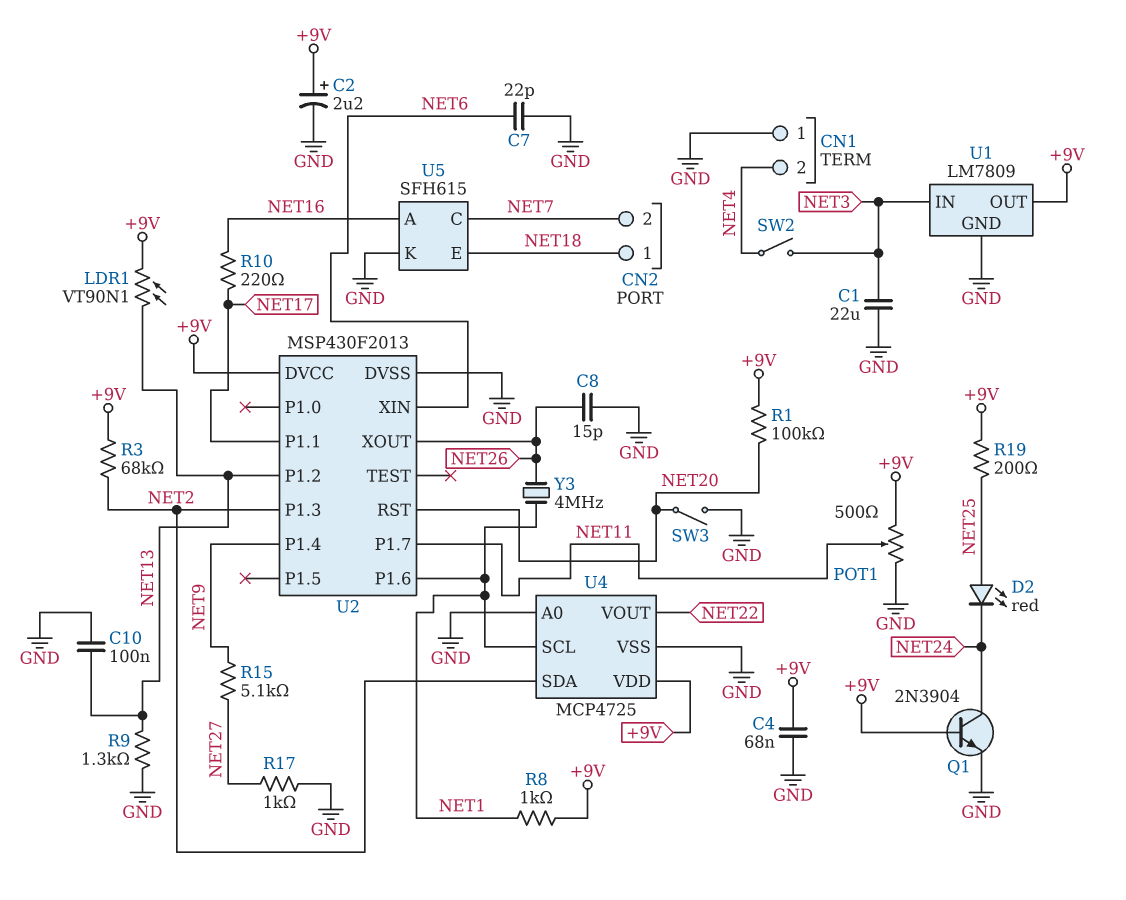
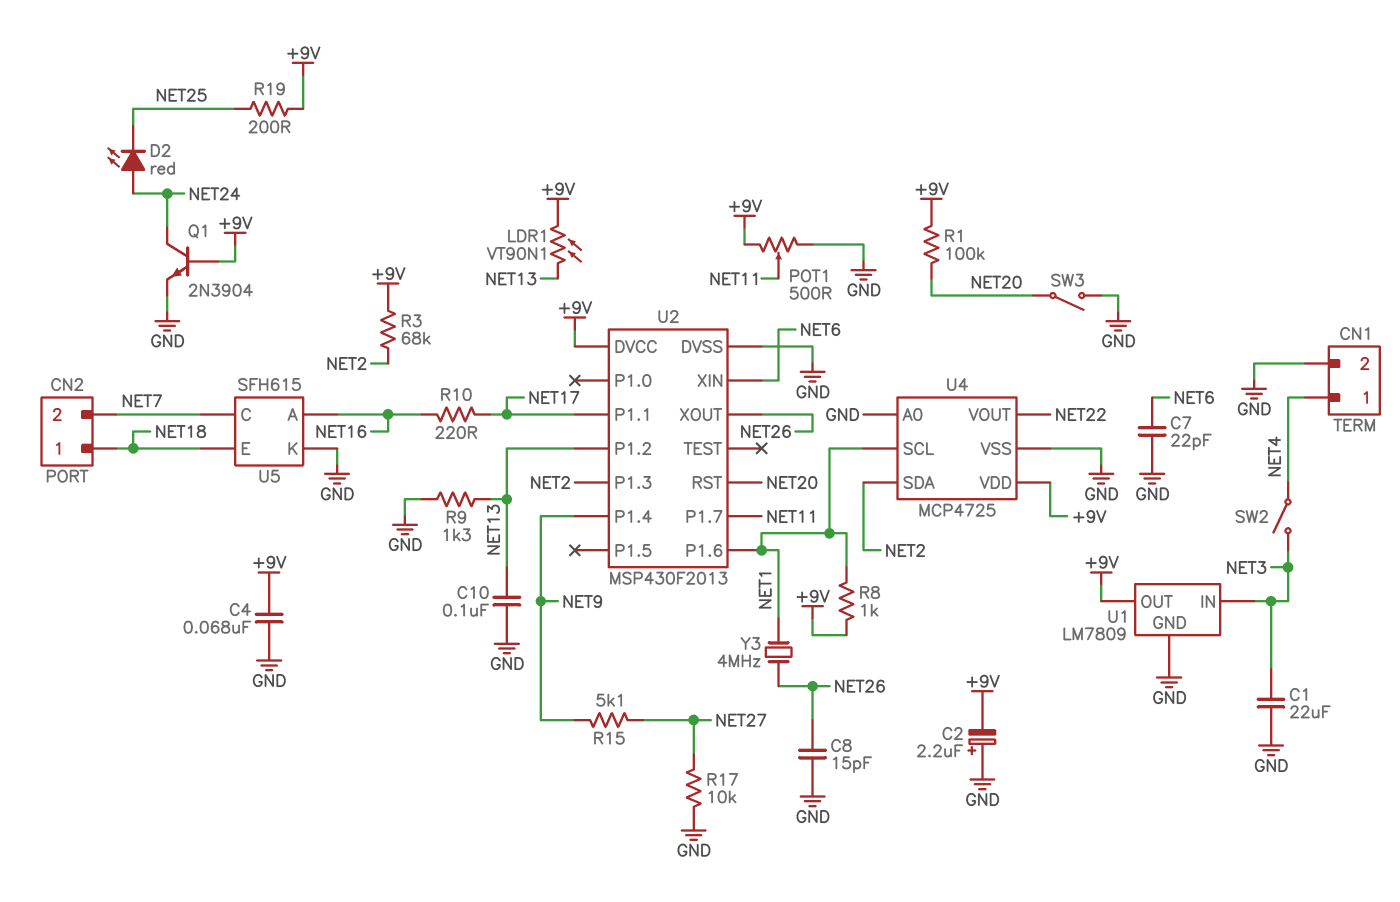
C2: 2.2uF (plus +9V, minus GND) -> 2.2uF (plus GND, minus +9V)
CN1 pin 1: GND -> NET4
CN1 pin 2: NET4 -> GND
D2: LED red (A NET25, K NET24) -> LED red (A NET24, K NET25)
R17: 1k (GND, NET27) -> 10k (GND, NET27)

